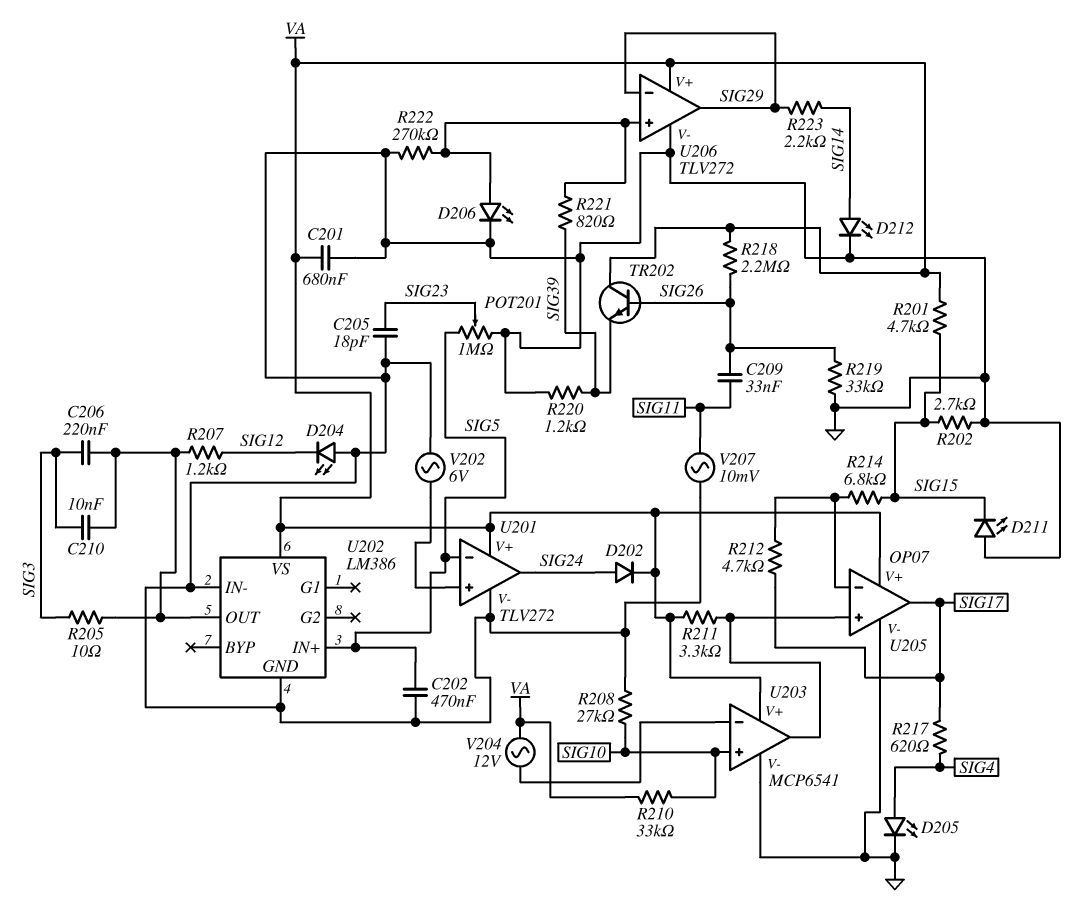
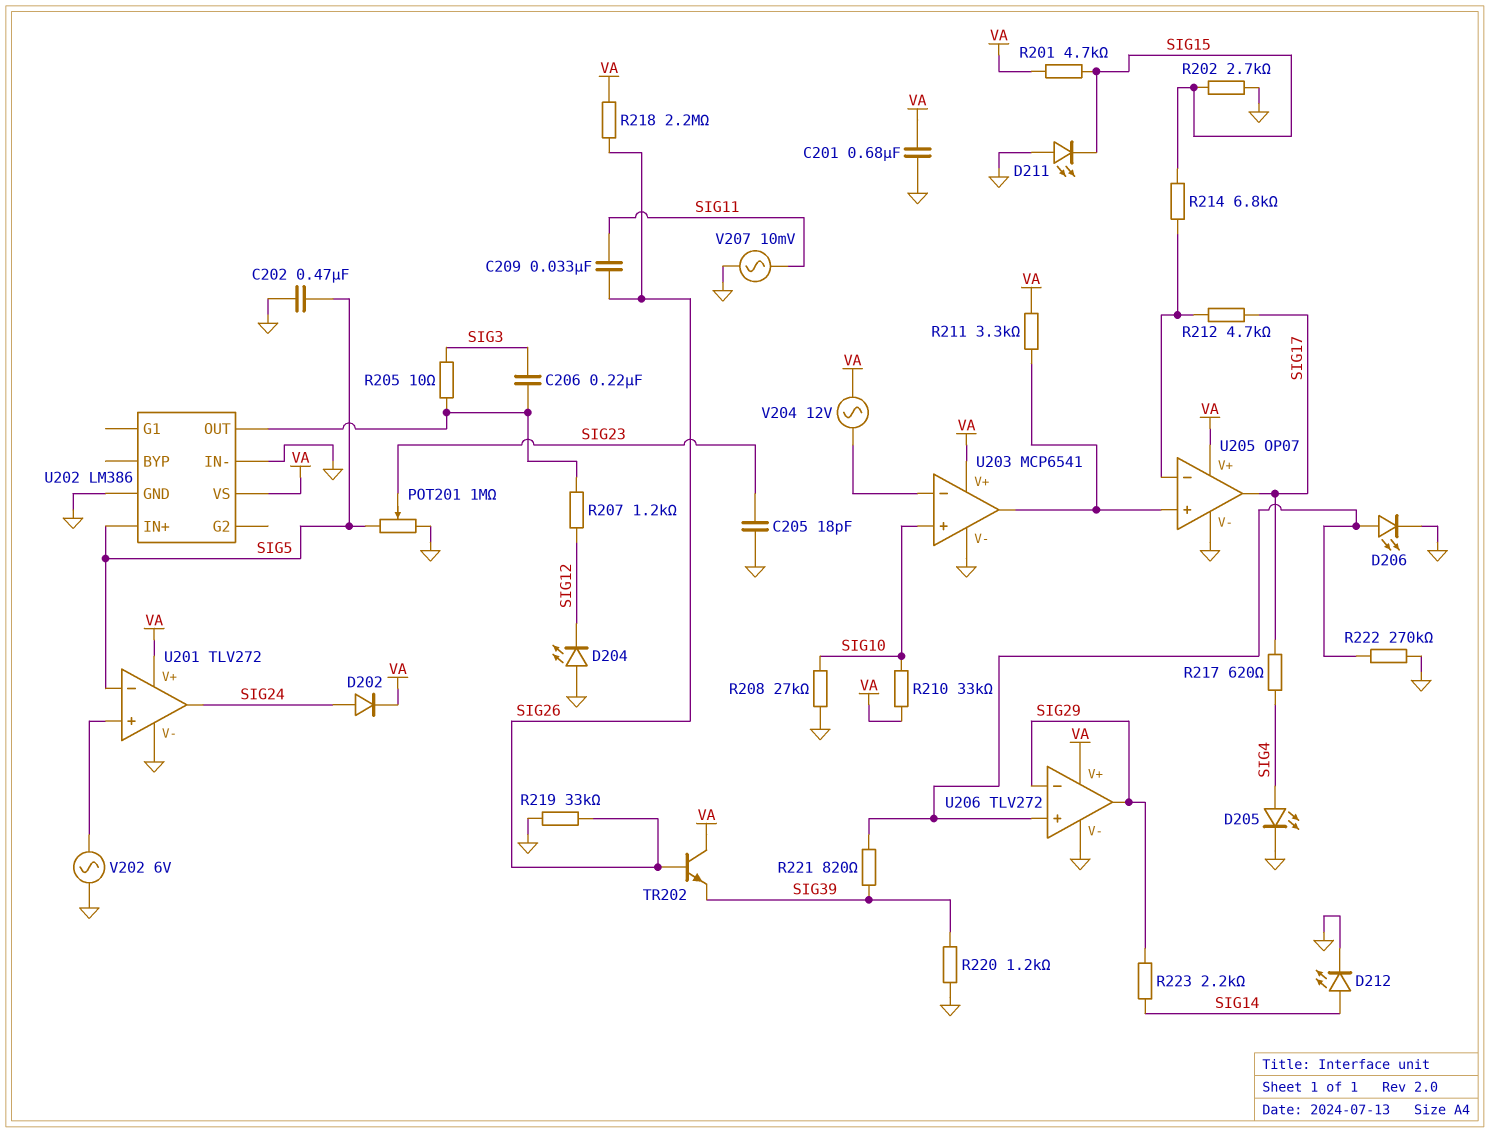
C210: 10nF (SIG3, U202/OUT) -> none

